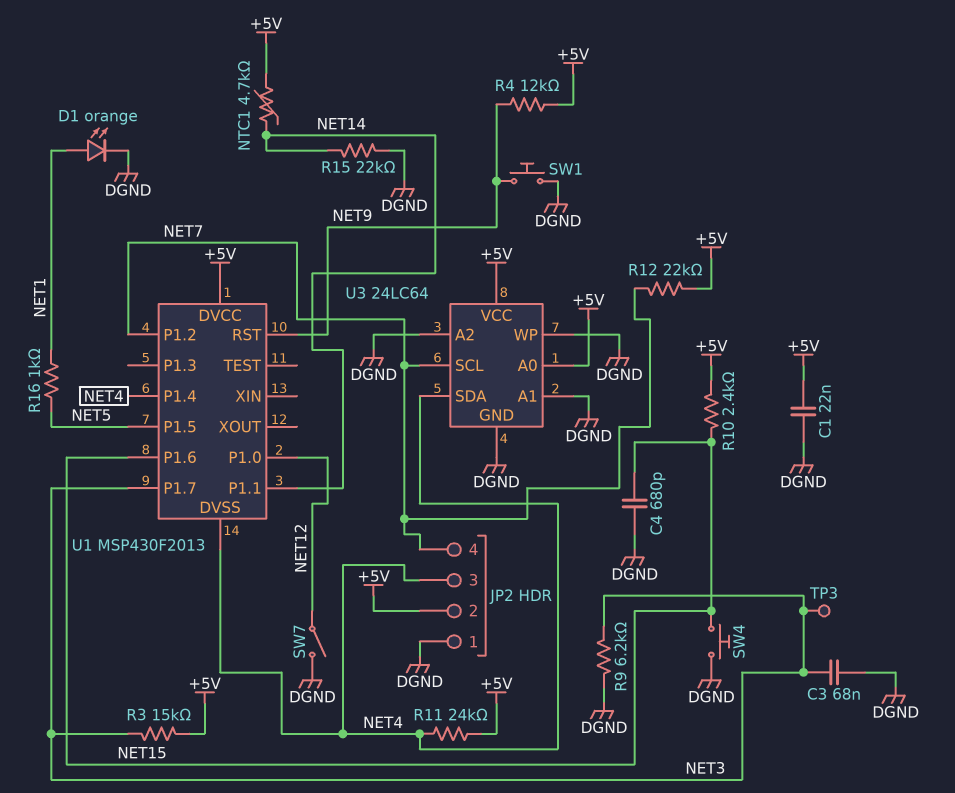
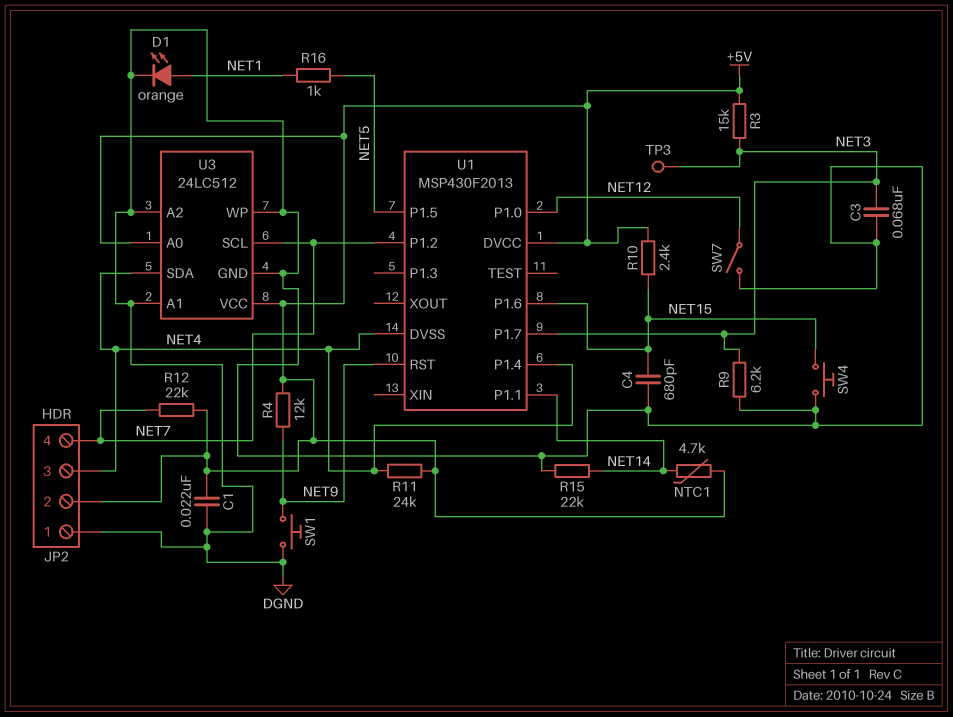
U3: 24LC64 -> 24LC512

